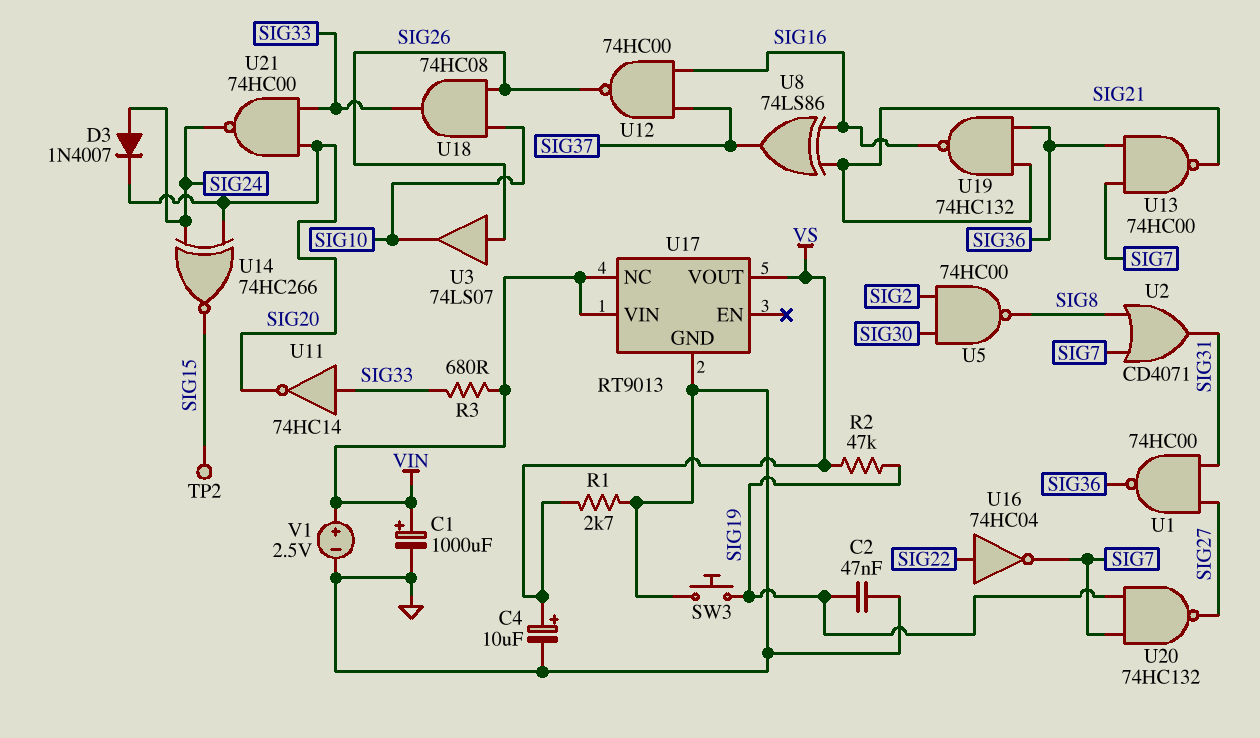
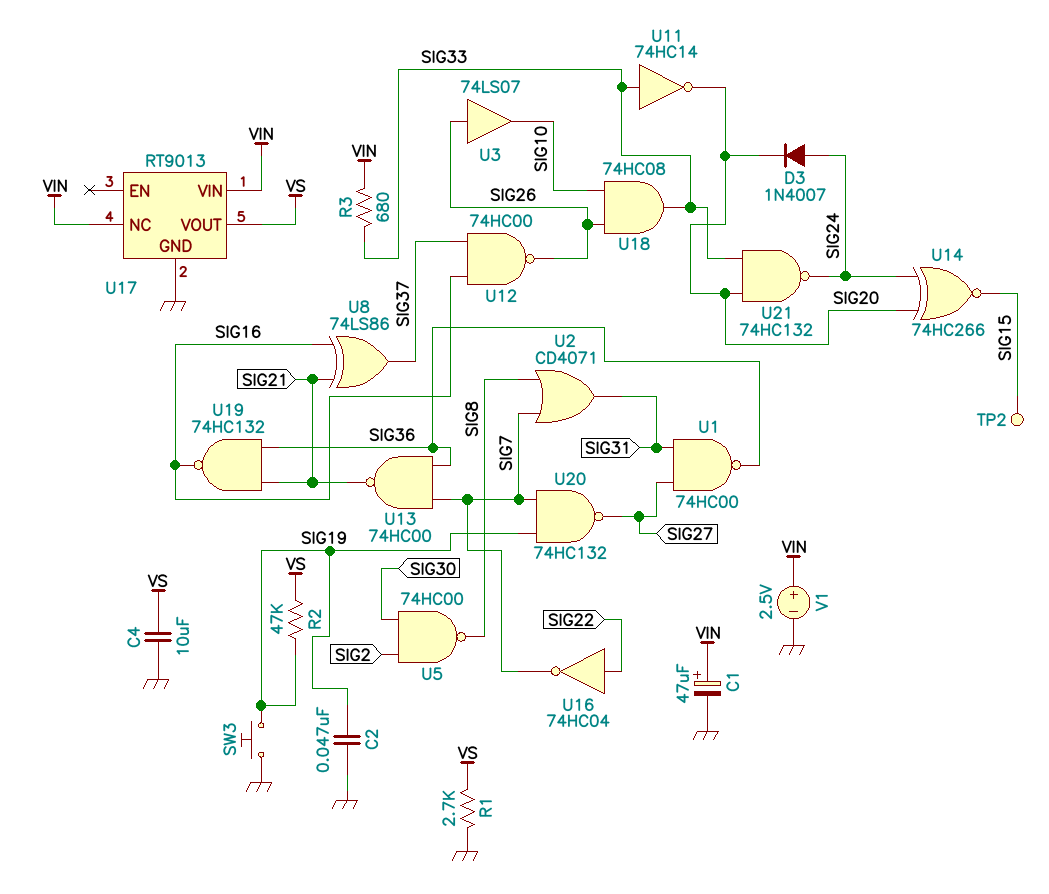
C1: 1000uF (plus VIN, minus GND) -> 47uF (plus VIN, minus GND)
C4: 10uF (plus VS, minus GND) -> 10uF (GND, VS)
U21: NAND 74HC00 (in SIG20, in SIG33, out SIG24) -> NAND 74HC132 (in SIG20, in SIG33, out SIG24)

